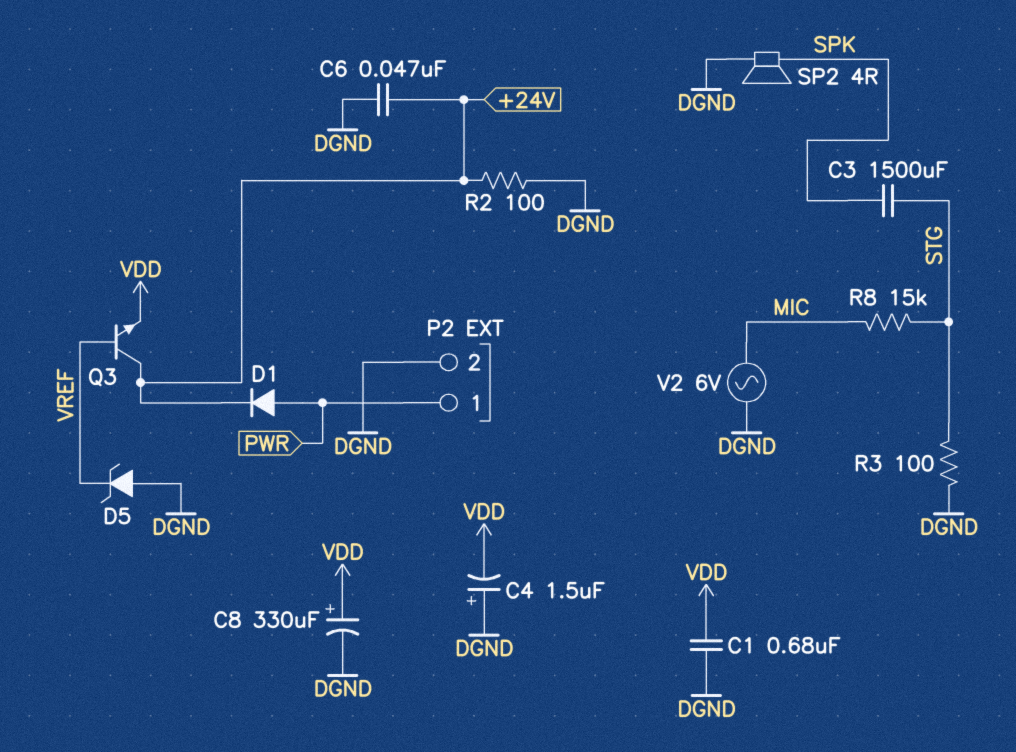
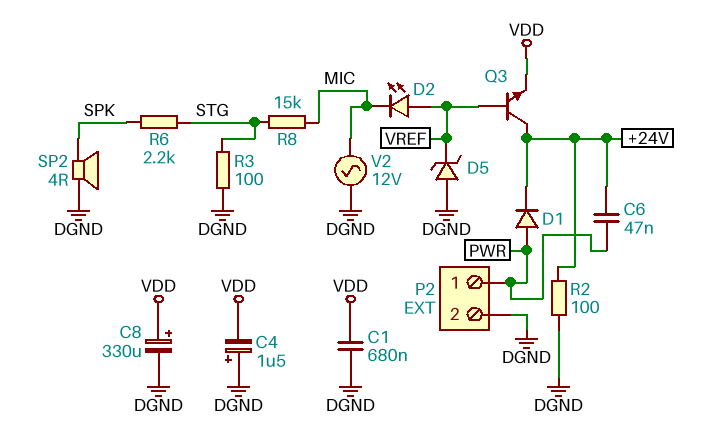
C3: 1500uF (SPK, STG) -> none
C6: 47nF (+24V, DGND) -> 47nF (+24V, PWR)
D2: none -> LED (A VREF, K MIC)
R6: none -> 2.2k (SPK, STG)
V2: AC 6V (DGND, MIC) -> AC 12V (DGND, MIC)

